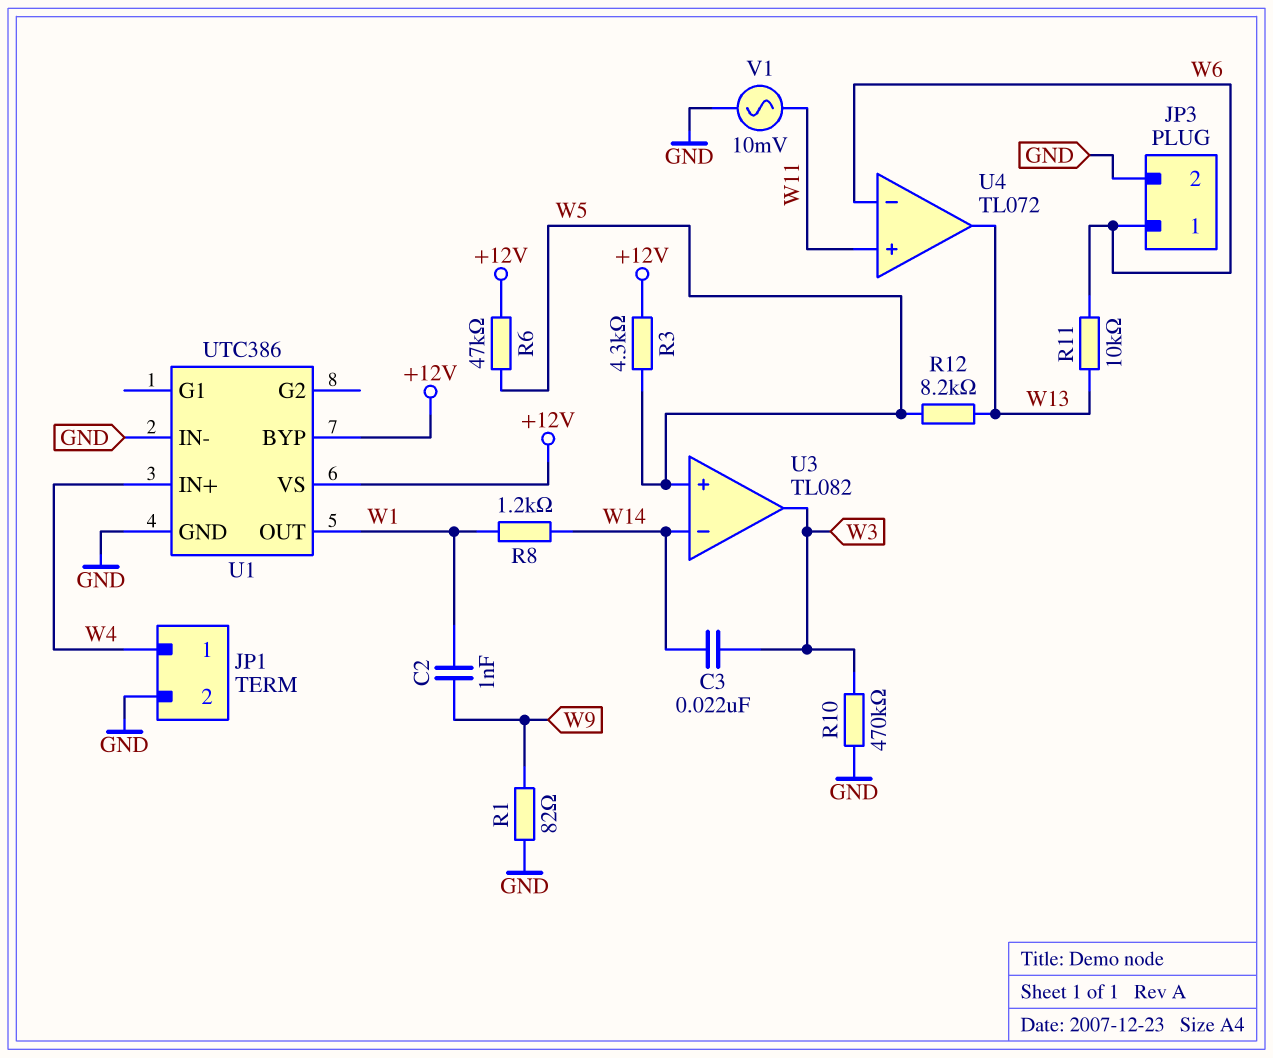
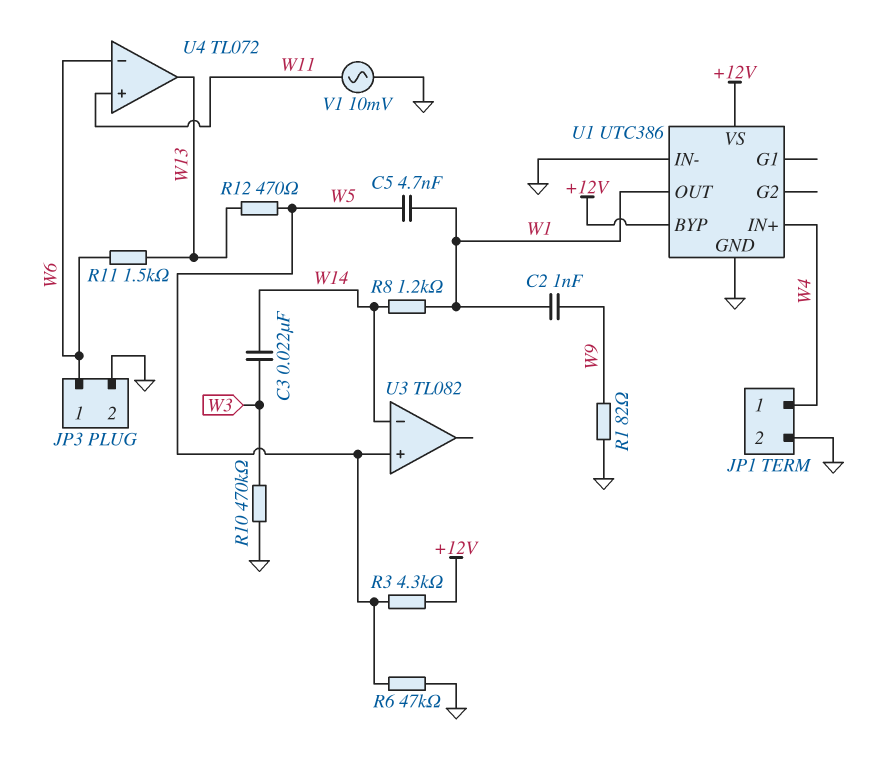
C5: none -> 4.7nF (W1, W5)
R6: 47k (+12V, W5) -> 47k (GND, W5)
R11: 10k (W6, W13) -> 1.5k (W6, W13)
R12: 8.2k (W5, W13) -> 470 (W5, W13)
U3 pin out: W3 -> none

